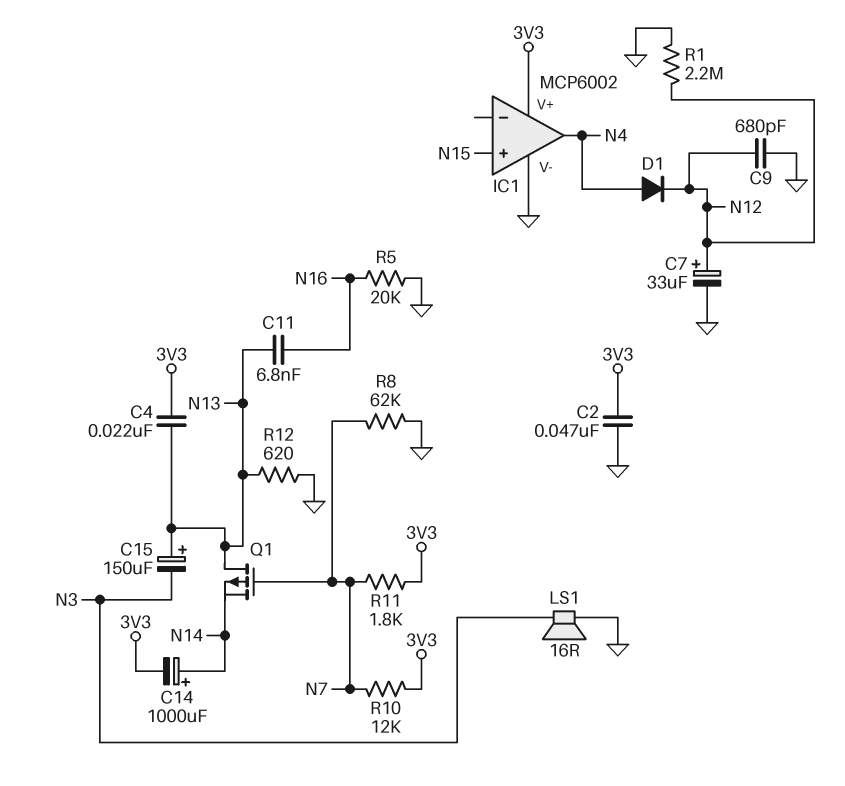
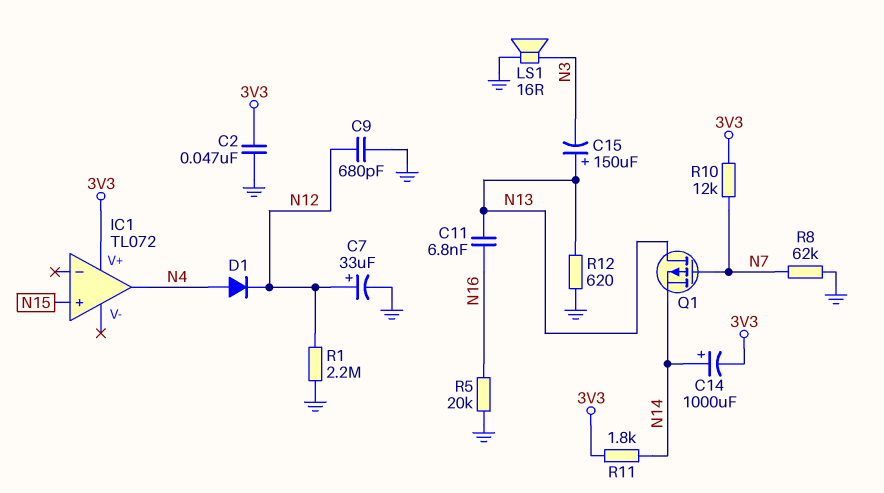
C4: 22nF (3V3, N13) -> none
IC1: MCP6002 -> TL072
IC1 pin V-: GND -> none
R11: 1.8k (3V3, N7) -> 1.8k (3V3, N14)

